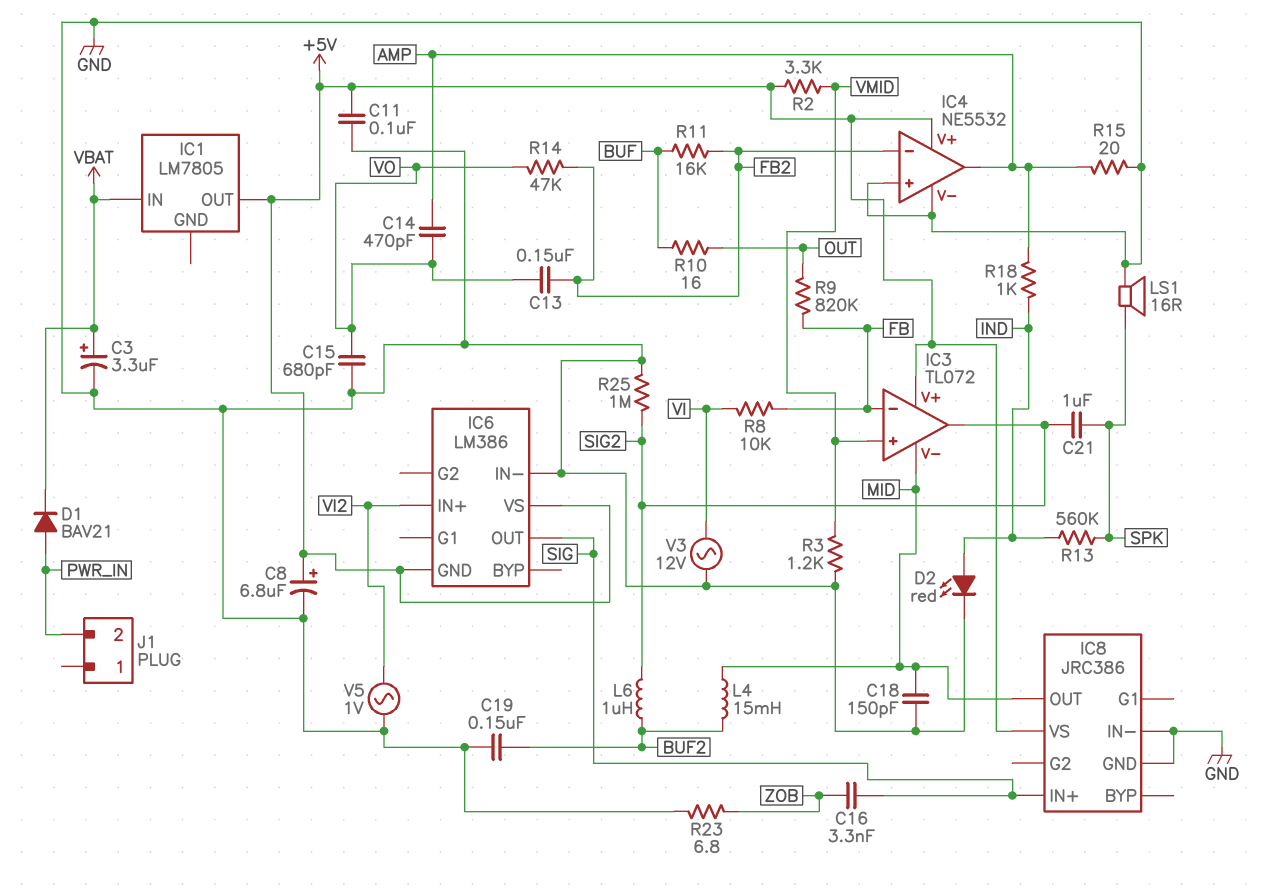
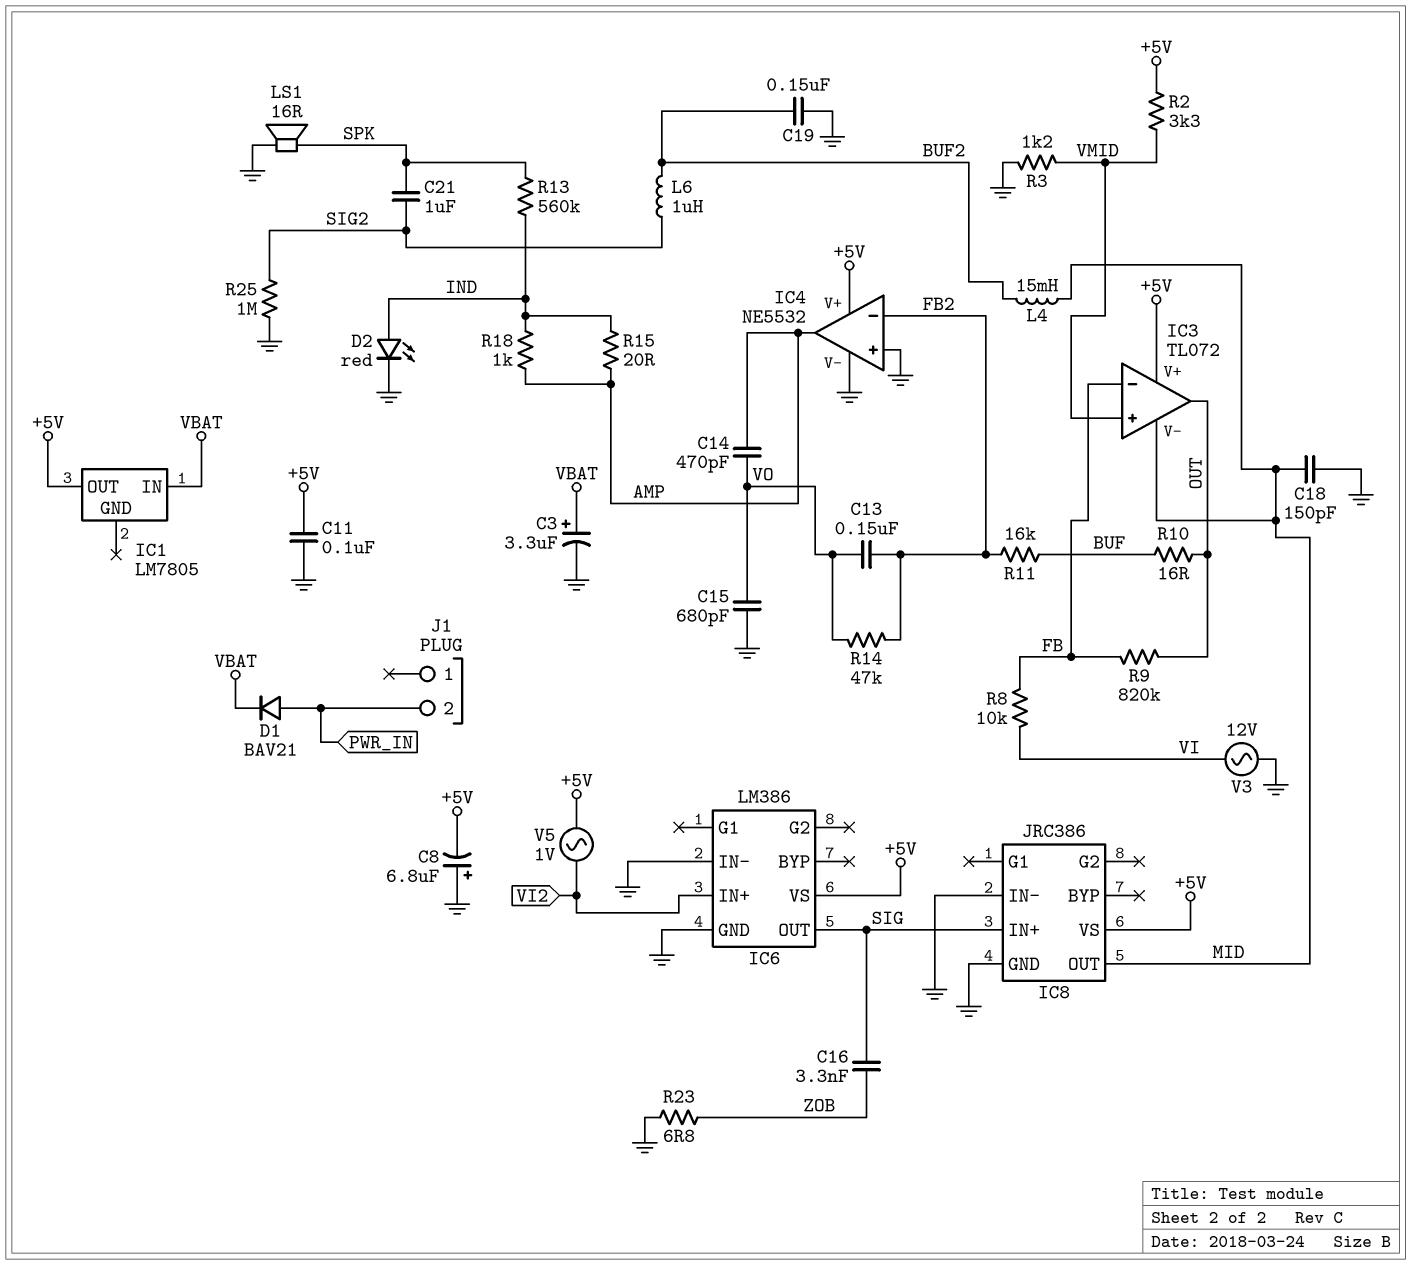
C8: 6.8uF (plus +5V, minus GND) -> 6.8uF (plus GND, minus +5V)
IC3 pin out: SIG2 -> OUT
IC6 pin GND: +5V -> GND
R15: 20 (AMP, GND) -> 20 (AMP, IND)
V5: AC 1V (GND, VI2) -> AC 1V (+5V, VI2)

